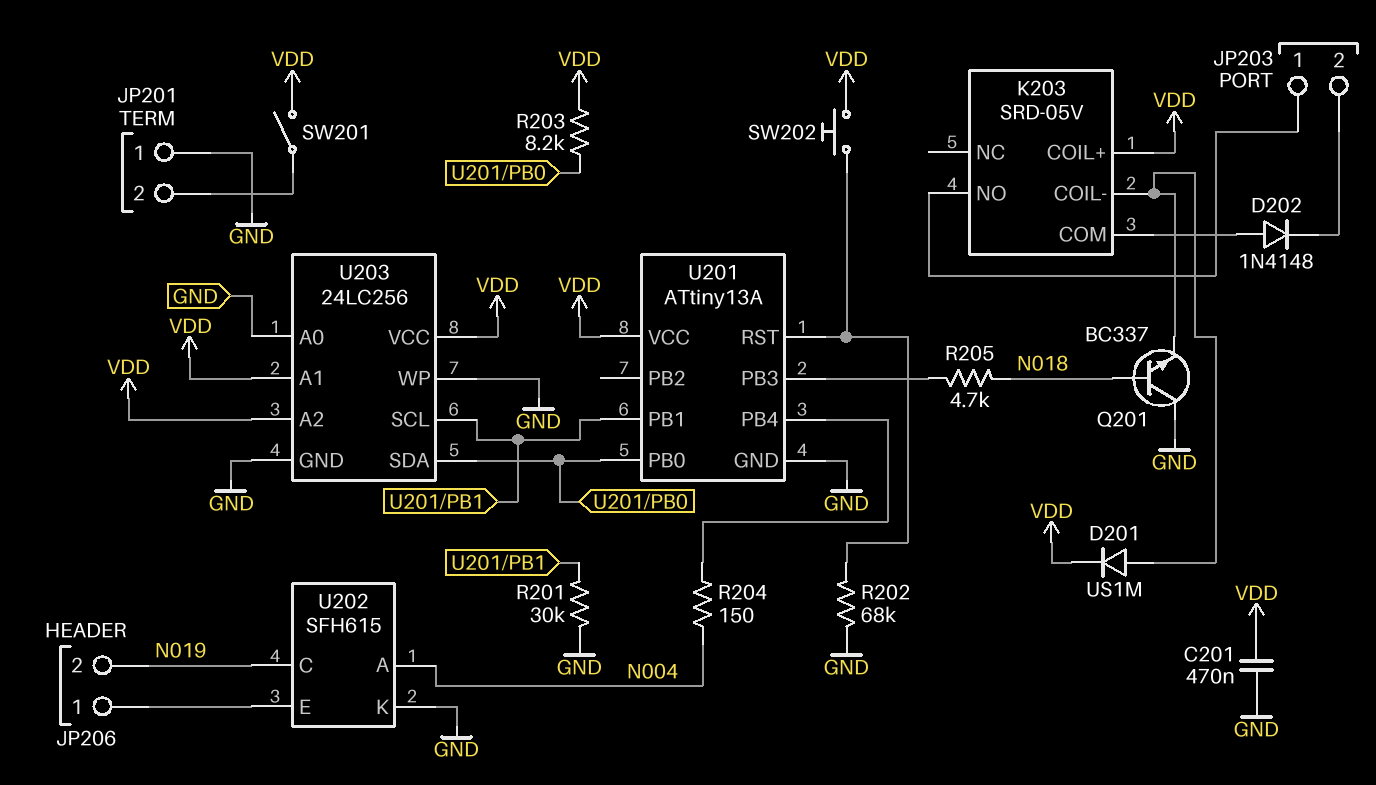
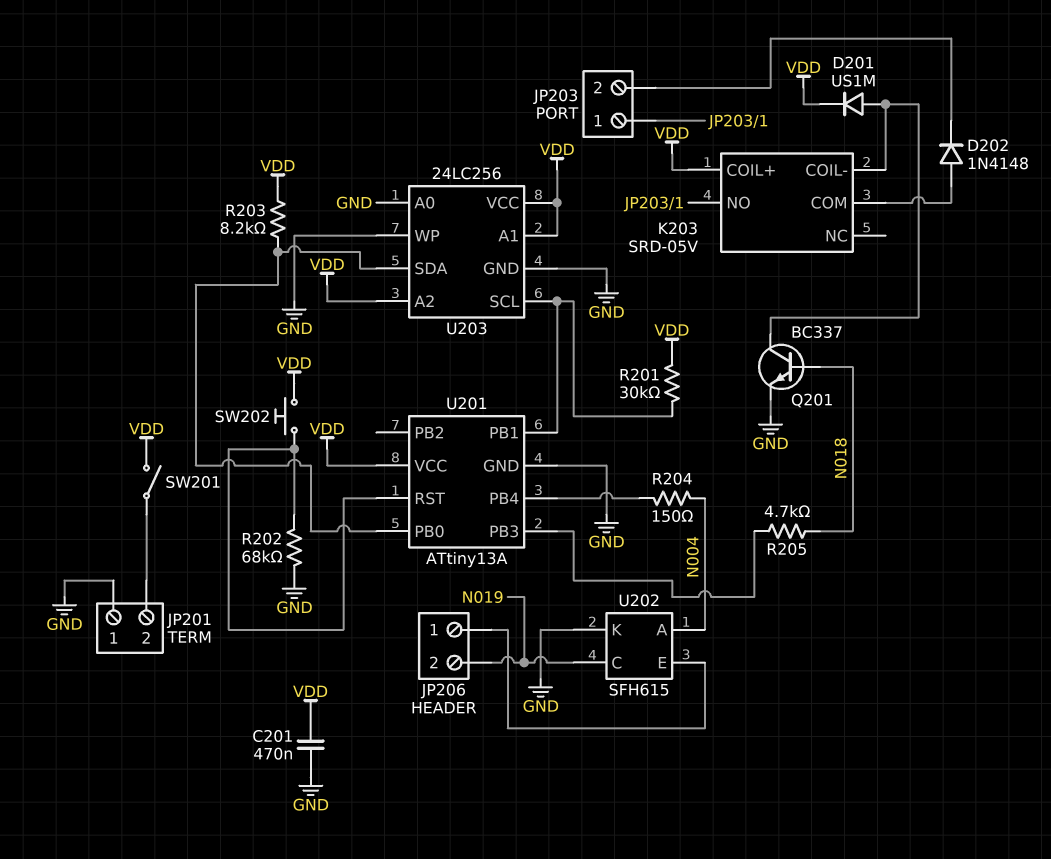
Q201: NPN BC337 (B N018, C GND, E K203/COIL-) -> NPN BC337 (B N018, C K203/COIL-, E GND)
R201: 30k (GND, U201/PB1) -> 30k (U201/PB1, VDD)

